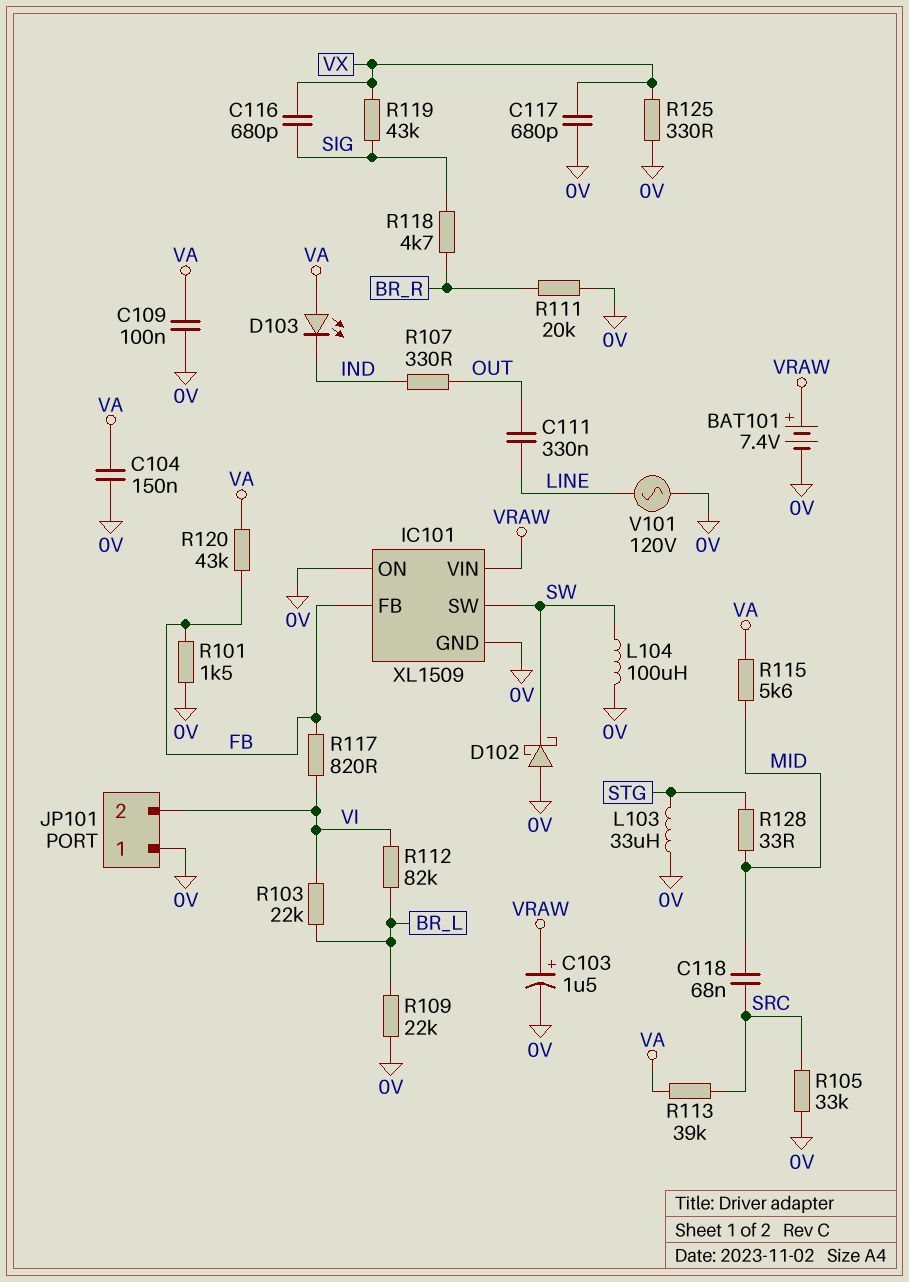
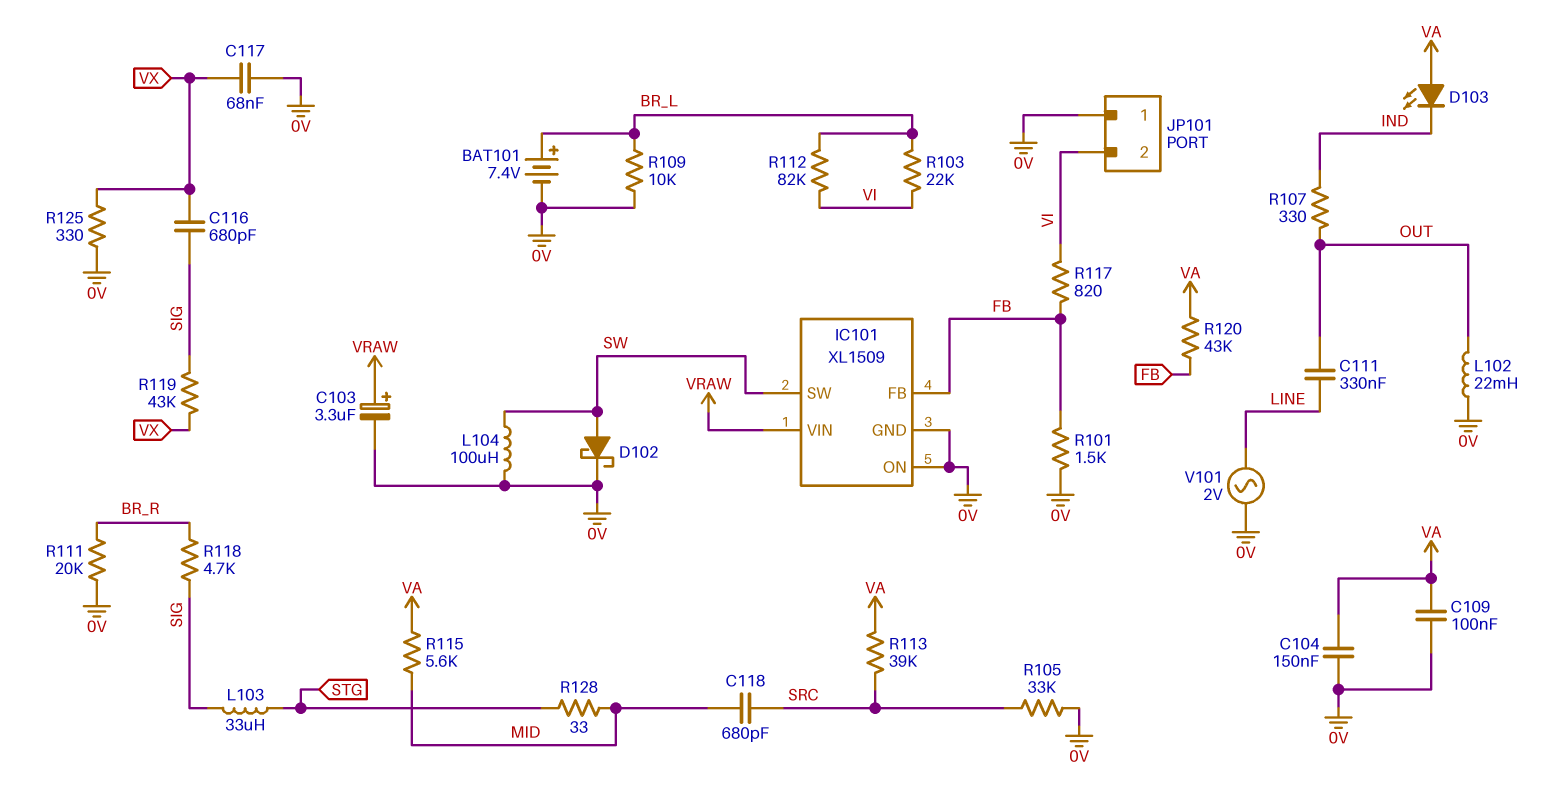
BAT101: 7.4V (plus VRAW, minus 0V) -> 7.4V (plus BR_L, minus 0V)
C103: 1.5uF (plus VRAW, minus 0V) -> 3.3uF (plus VRAW, minus 0V)
C117: 680pF (0V, VX) -> 68nF (0V, VX)
C118: 68nF (MID, SRC) -> 680pF (MID, SRC)
D102: schottky (A 0V, K SW) -> schottky (A SW, K 0V)
L102: none -> 22mH (0V, OUT)
L103: 33uH (0V, STG) -> 33uH (SIG, STG)
R109: 22k (0V, BR_L) -> 10k (0V, BR_L)
V101: AC 120V (0V, LINE) -> AC 2V (0V, LINE)

